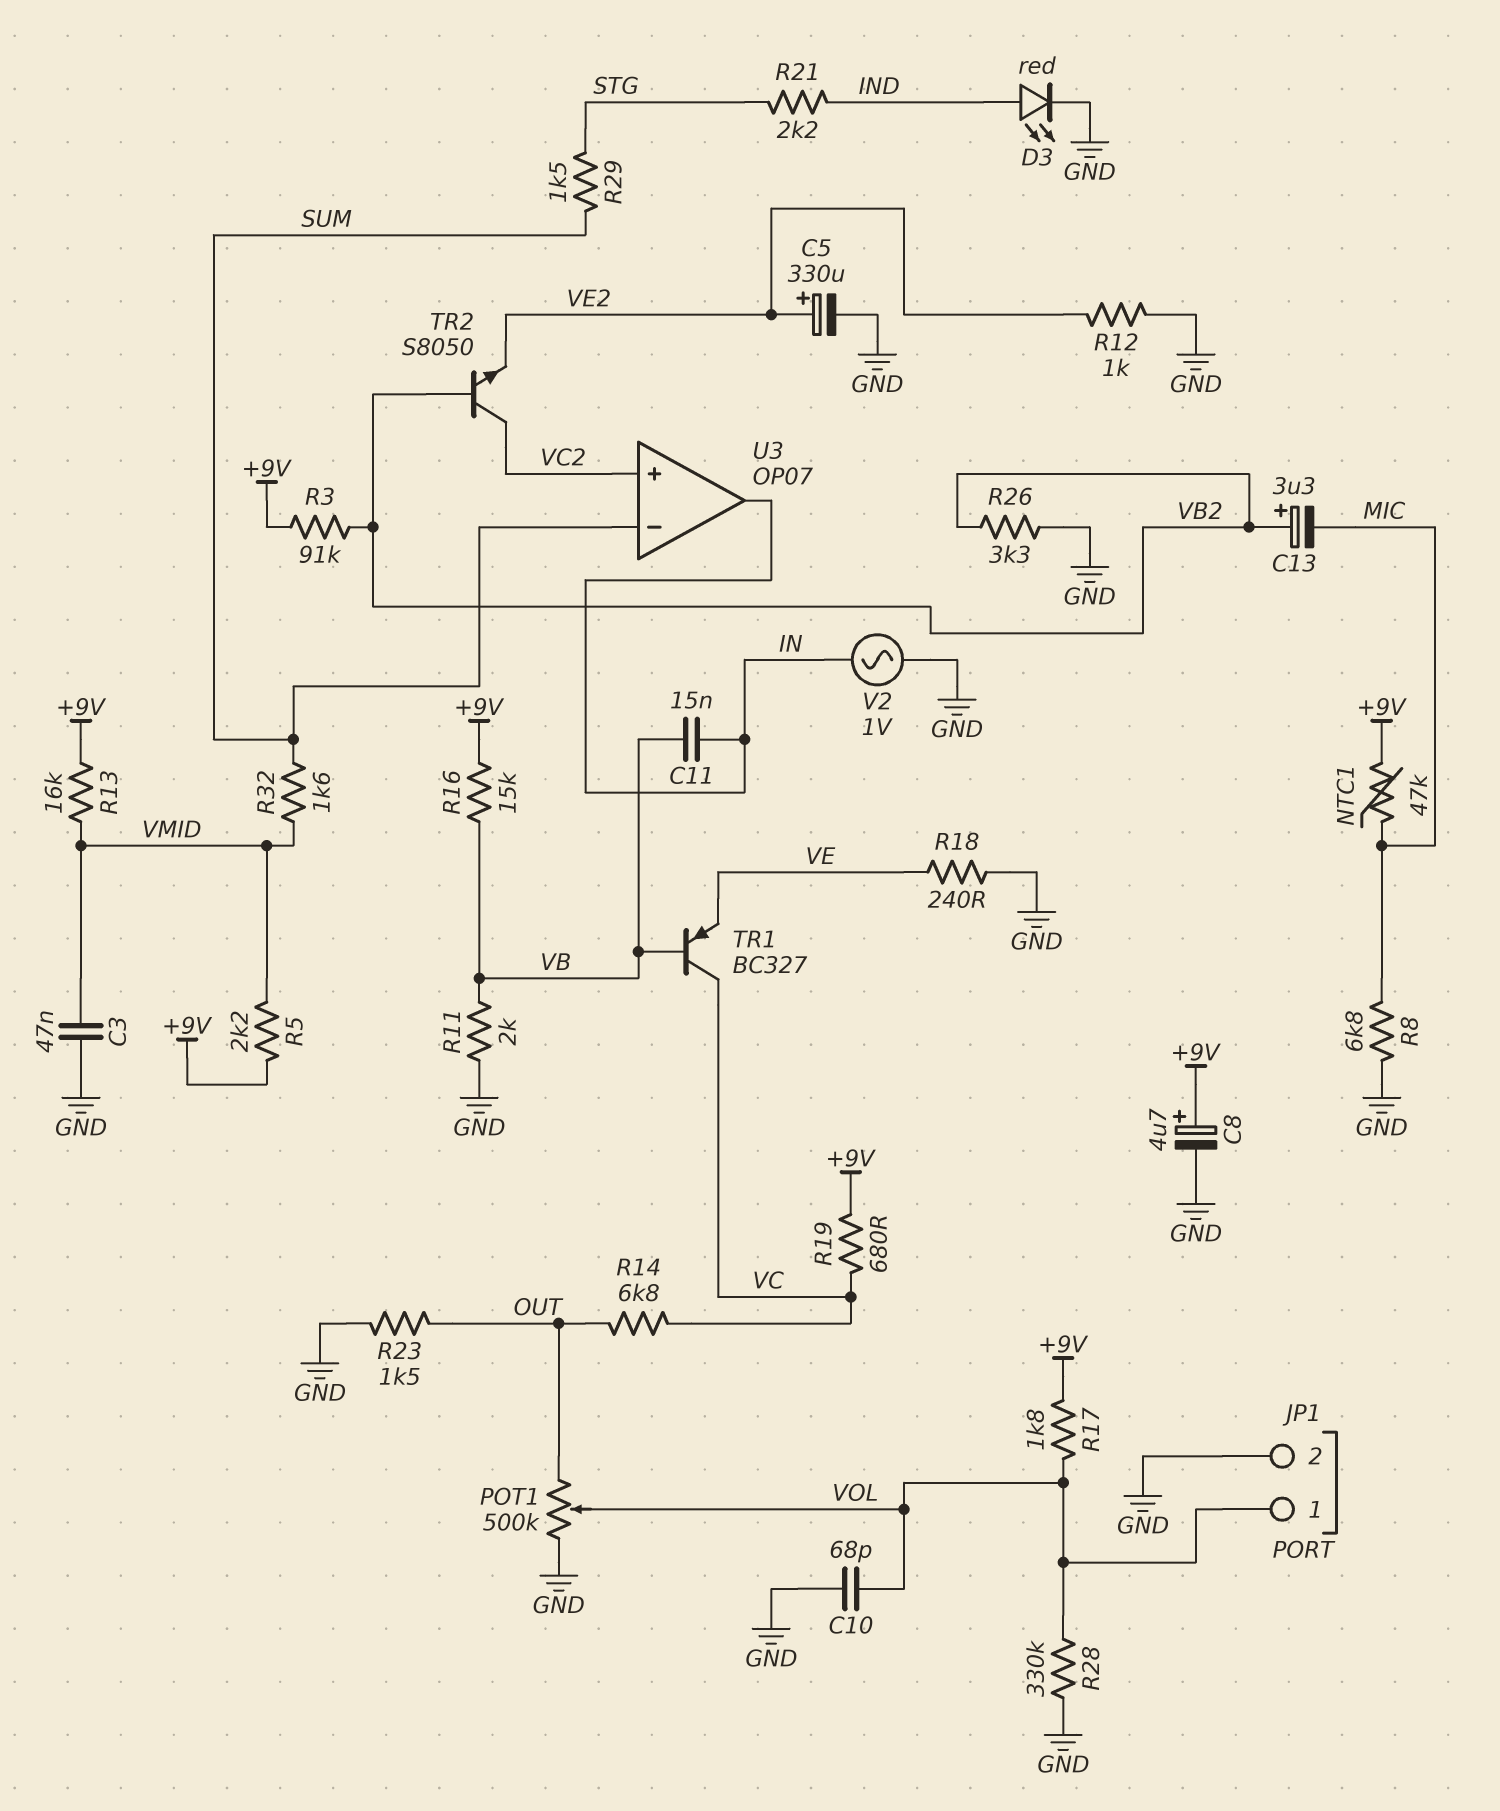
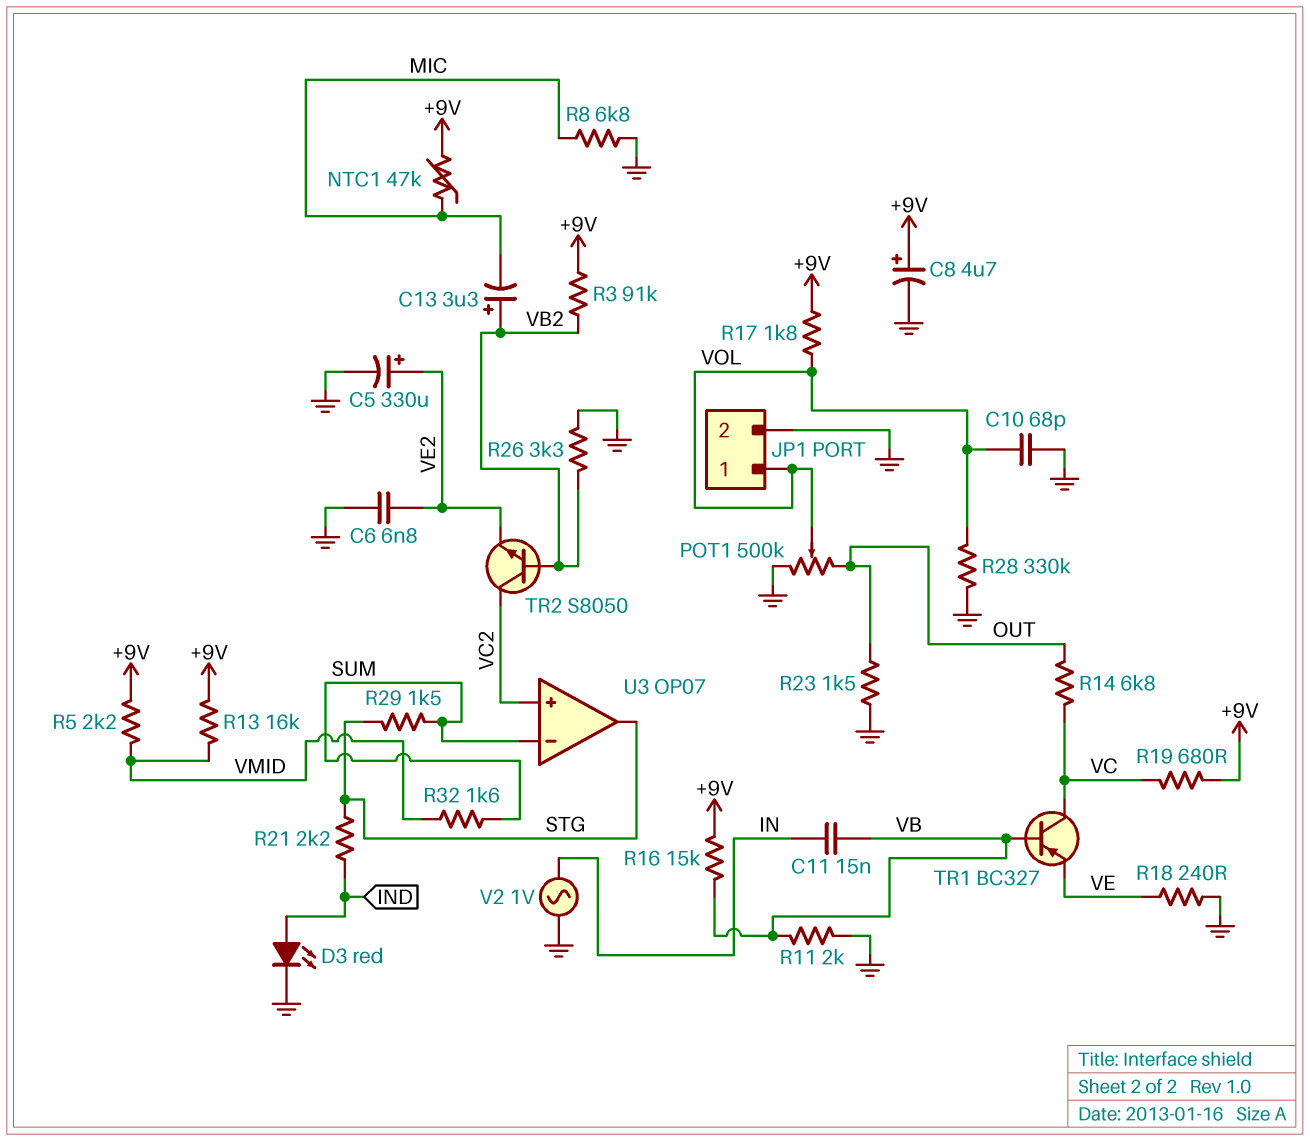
C3: 47nF (GND, VMID) -> none
C6: none -> 6.8nF (GND, VE2)
R12: 1k (GND, VE2) -> none
U3 pin out: IN -> STG

